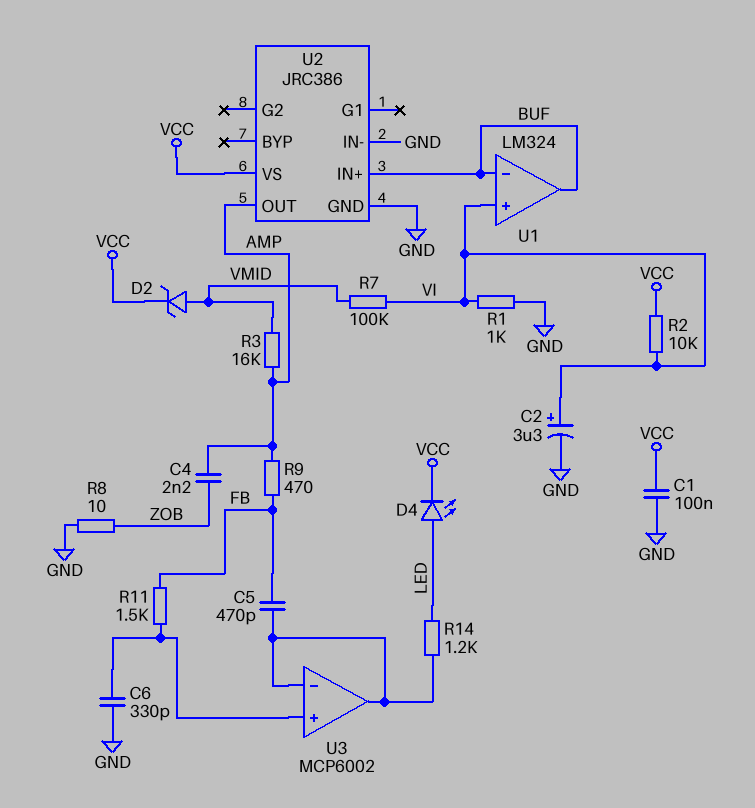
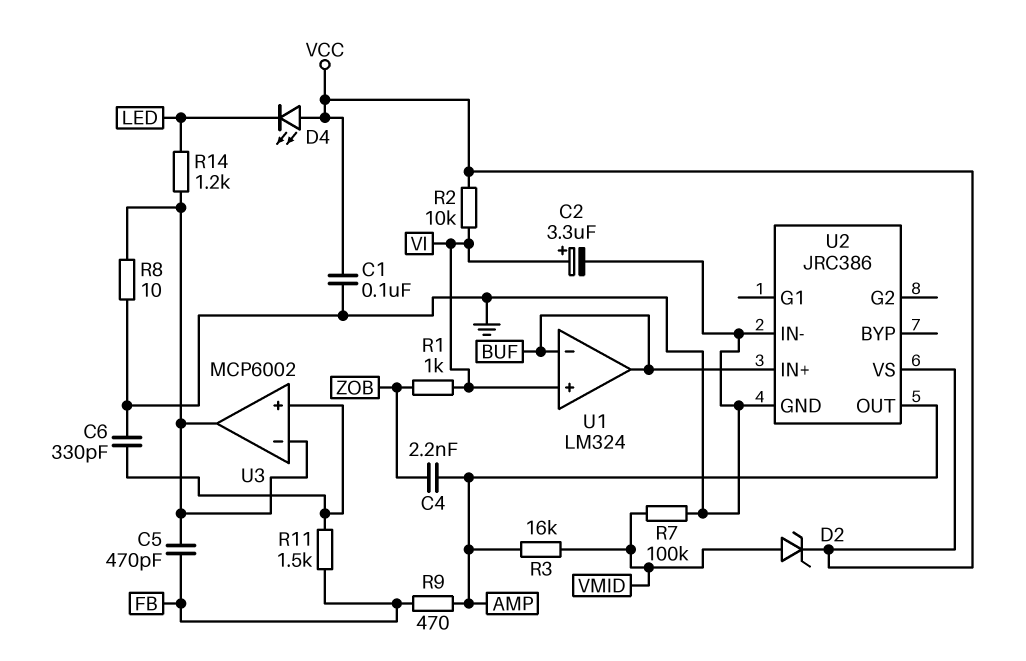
D4: LED (A LED, K VCC) -> LED (A VCC, K LED)
R1: 1k (GND, VI) -> 1k (VI, ZOB)
R7: 100k (VI, VMID) -> 100k (GND, VMID)
R8: 10 (GND, ZOB) -> 10 (GND, U3/in-)

